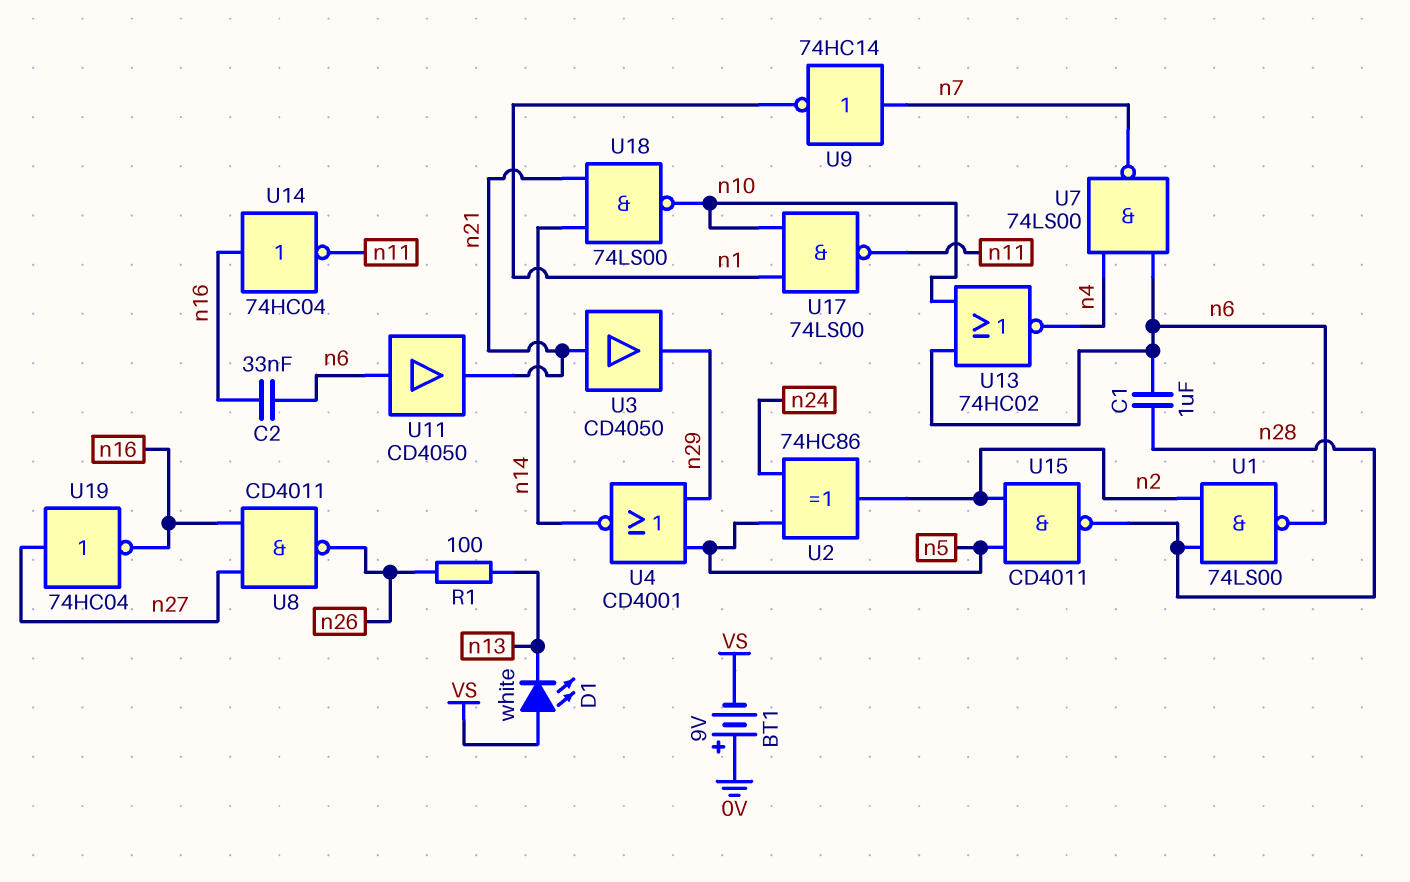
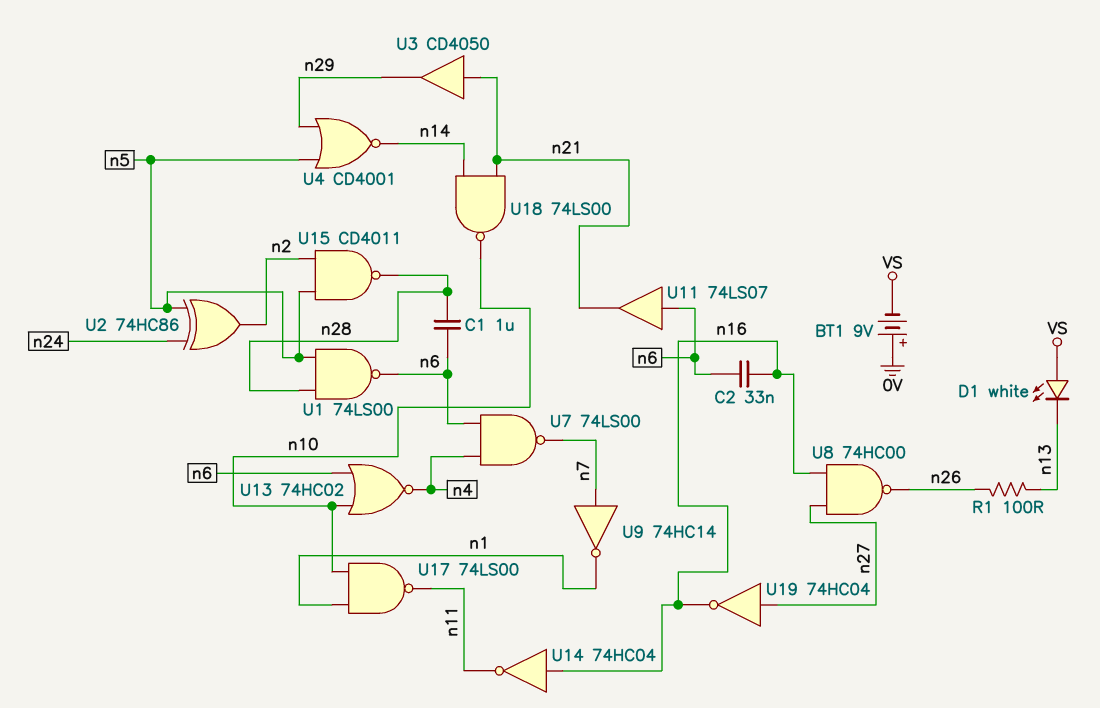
U1: NAND 74LS00 (in n2, in n28, out n6) -> NAND 74LS00 (in n5, in n28, out n6)
U8: NAND CD4011 (in n16, in n27, out n26) -> NAND 74HC00 (in n16, in n27, out n26)
U11: buffer CD4050 (in n6, out n21) -> buffer 74LS07 (in n6, out n21)

